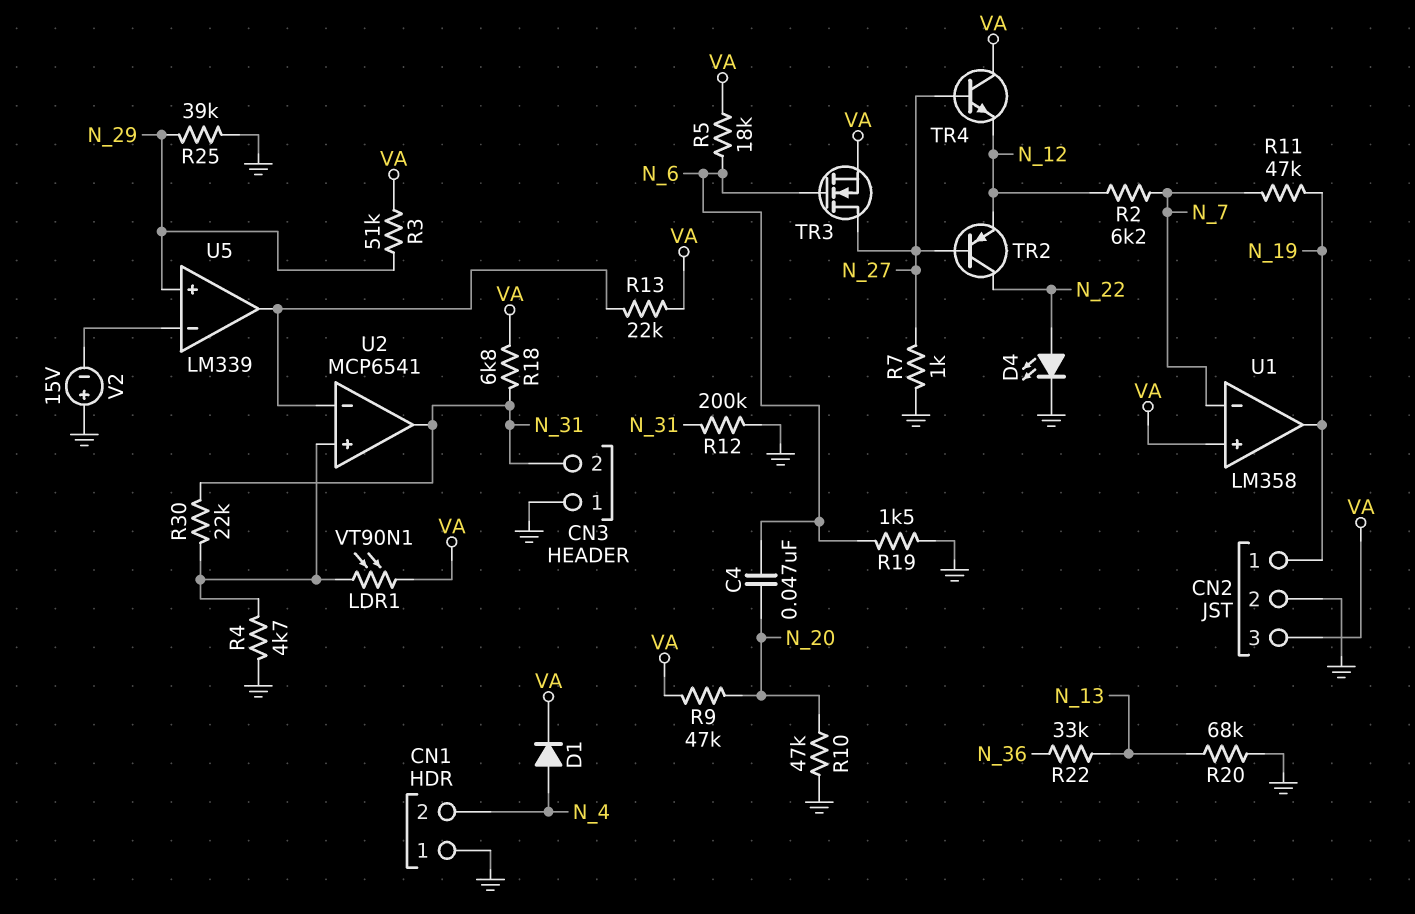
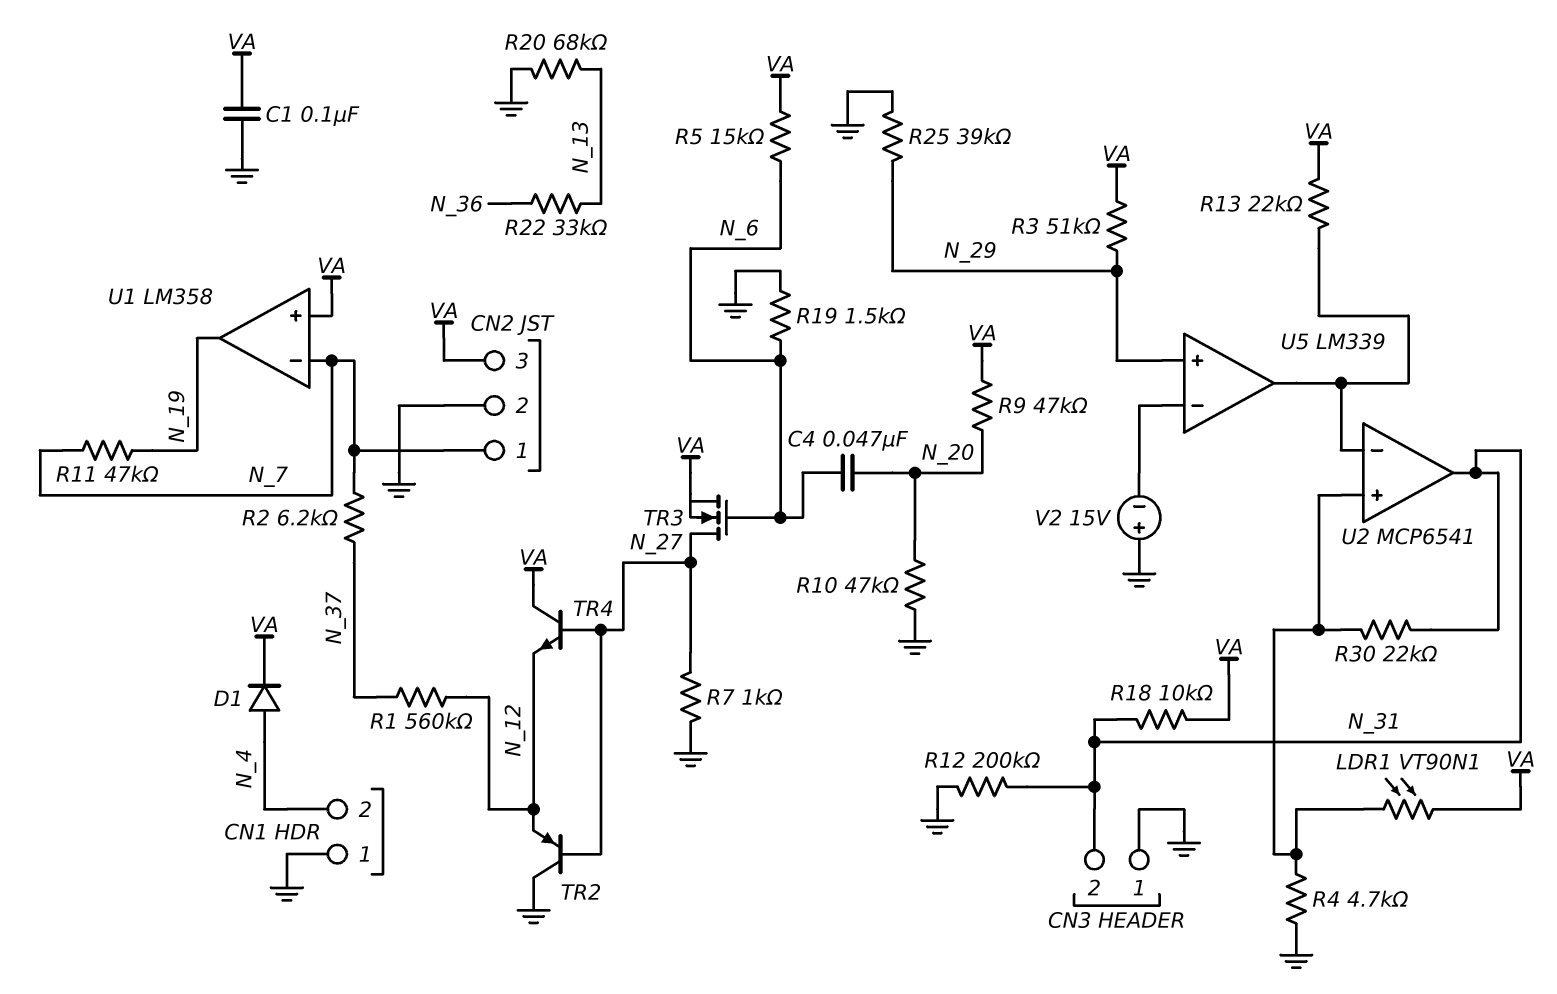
C1: none -> 100nF (GND, VA)
CN2 pin 1: N_19 -> N_7
D4: LED (A N_22, K GND) -> none
R1: none -> 560k (N_12, N_37)
R2: 6.2k (N_7, N_12) -> 6.2k (N_7, N_37)
R5: 18k (N_6, VA) -> 15k (N_6, VA)
R18: 6.8k (N_31, VA) -> 10k (N_31, VA)
TR2: PNP (B N_27, C N_22, E N_12) -> PNP (B N_27, C GND, E N_12)

